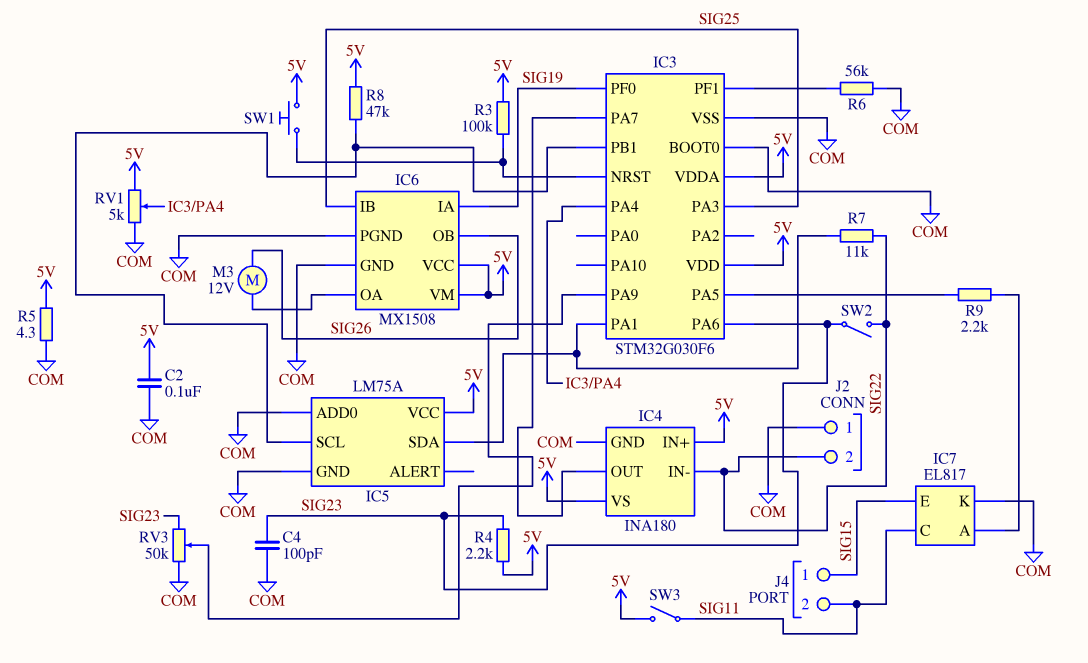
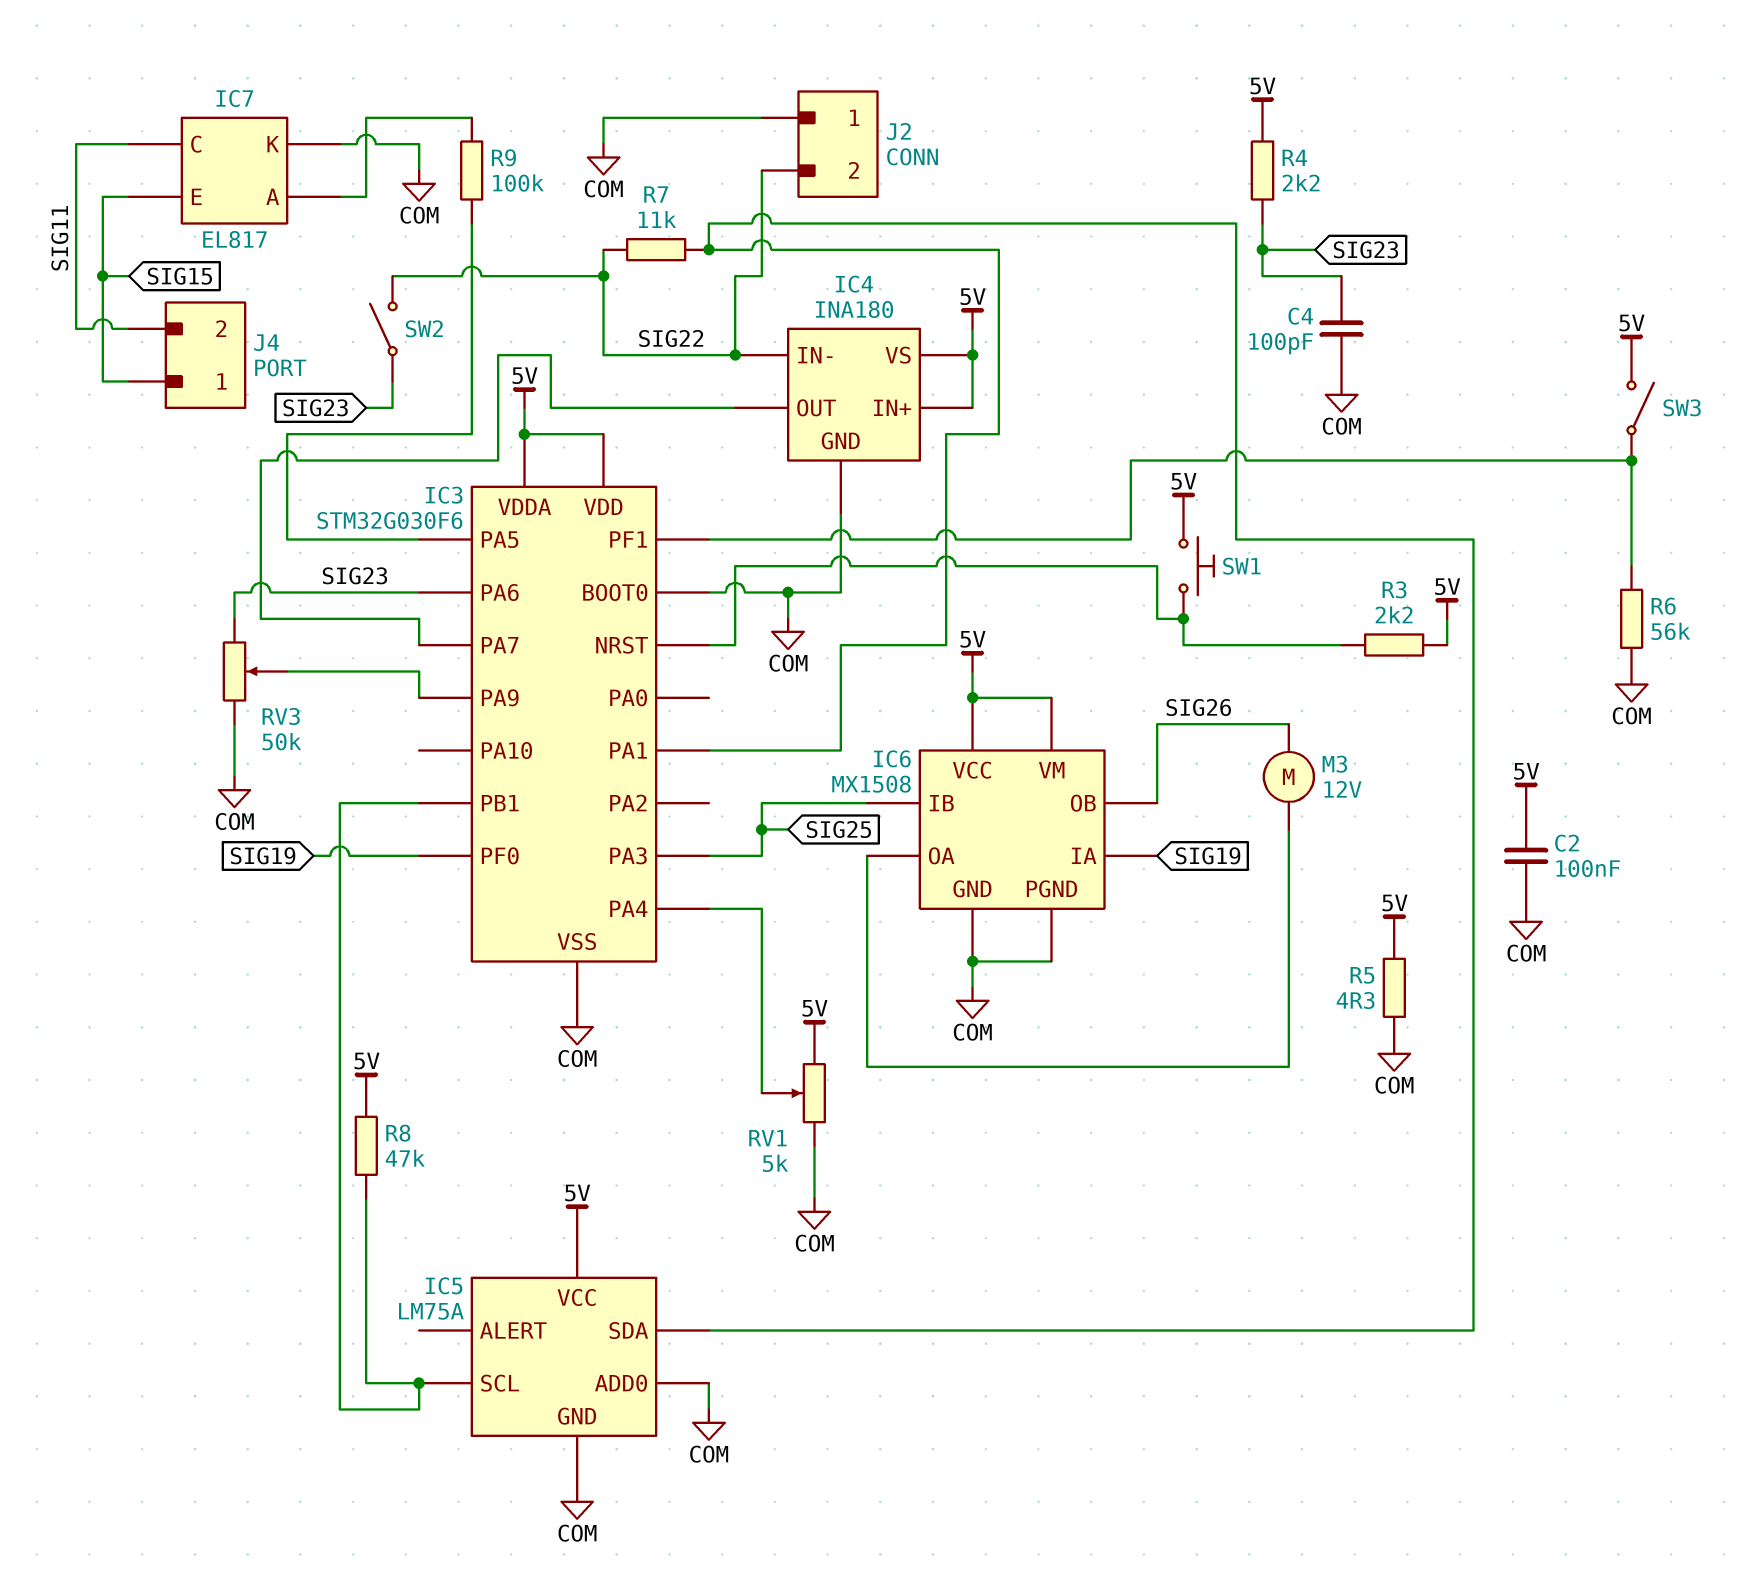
R3: 100k (5V, IC3/NRST) -> 2.2k (5V, IC3/NRST)
R9: 2.2k (IC3/PA5, IC7/A) -> 100k (IC3/PA5, IC7/A)
SW3: switch (5V, SIG11) -> switch (5V, IC3/PF1)

